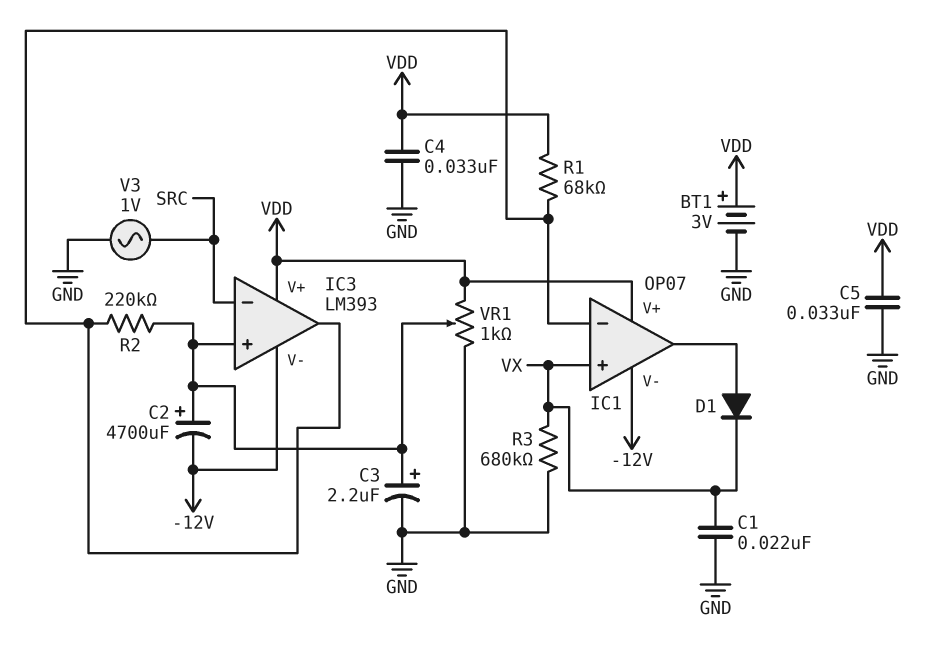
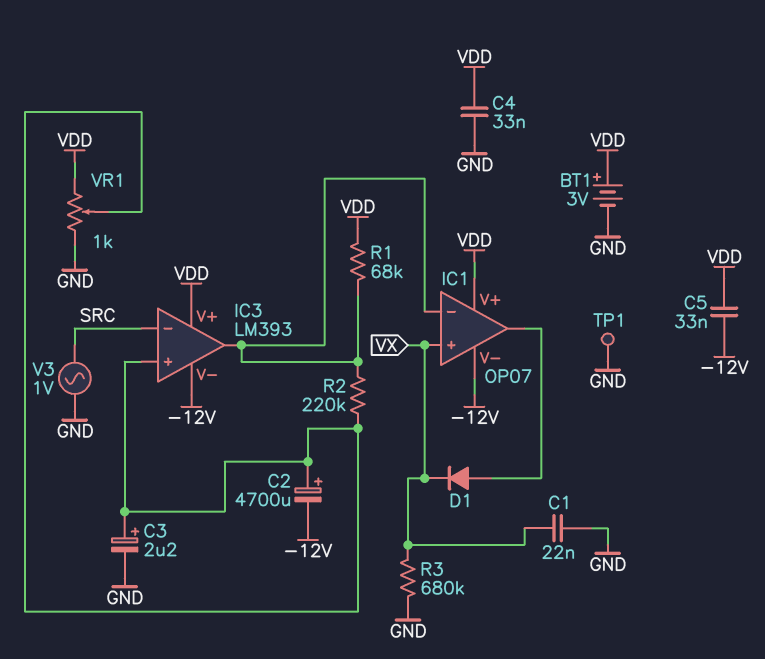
C5: 33nF (GND, VDD) -> 33nF (-12V, VDD)
TP1: none -> test point (GND)

